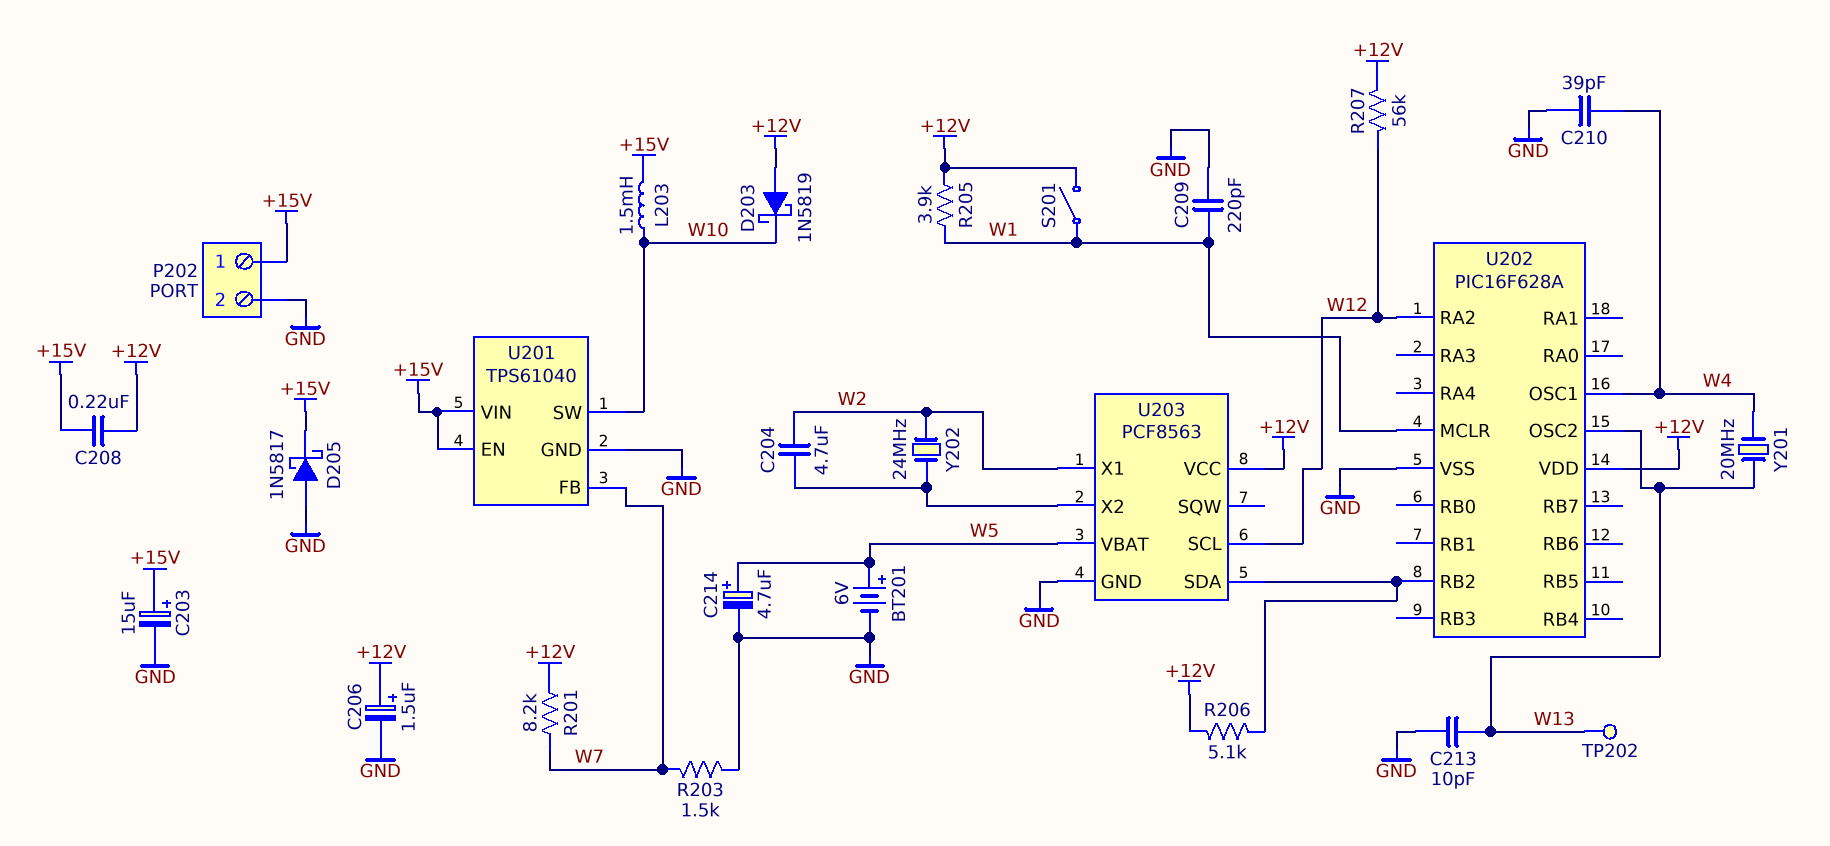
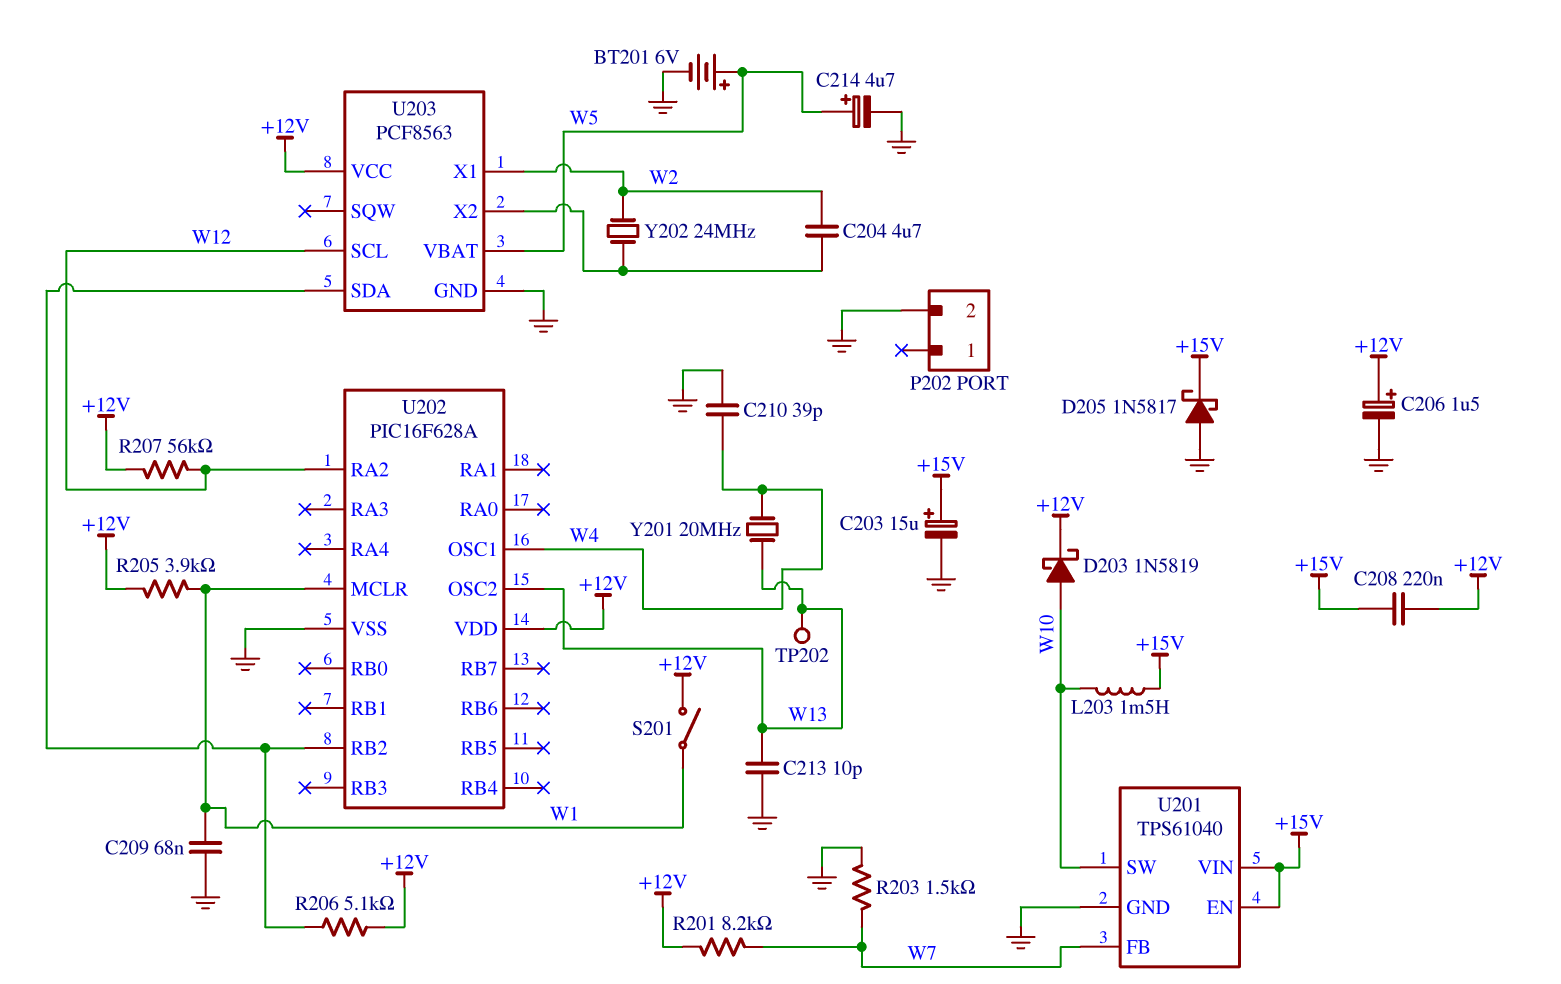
C209: 220pF (GND, W1) -> 68nF (GND, W1)
D203: schottky 1N5819 (A +12V, K W10) -> schottky 1N5819 (A W10, K +12V)
P202 pin 1: +15V -> none

